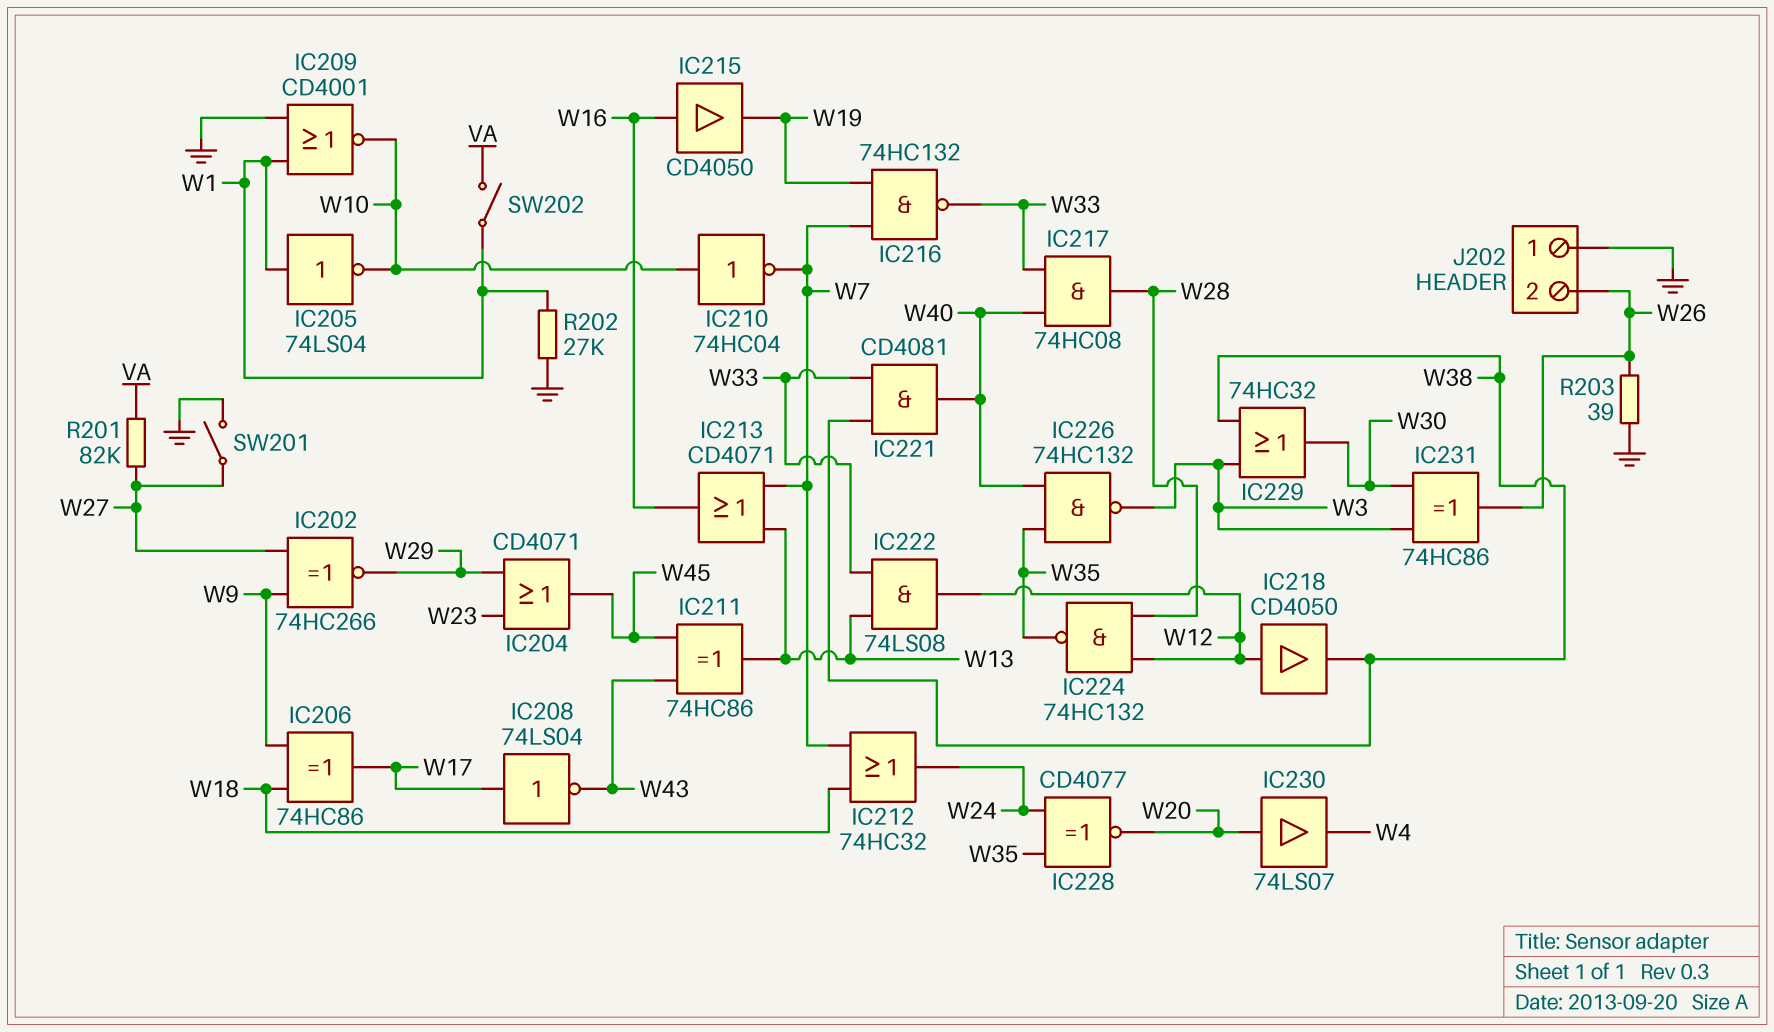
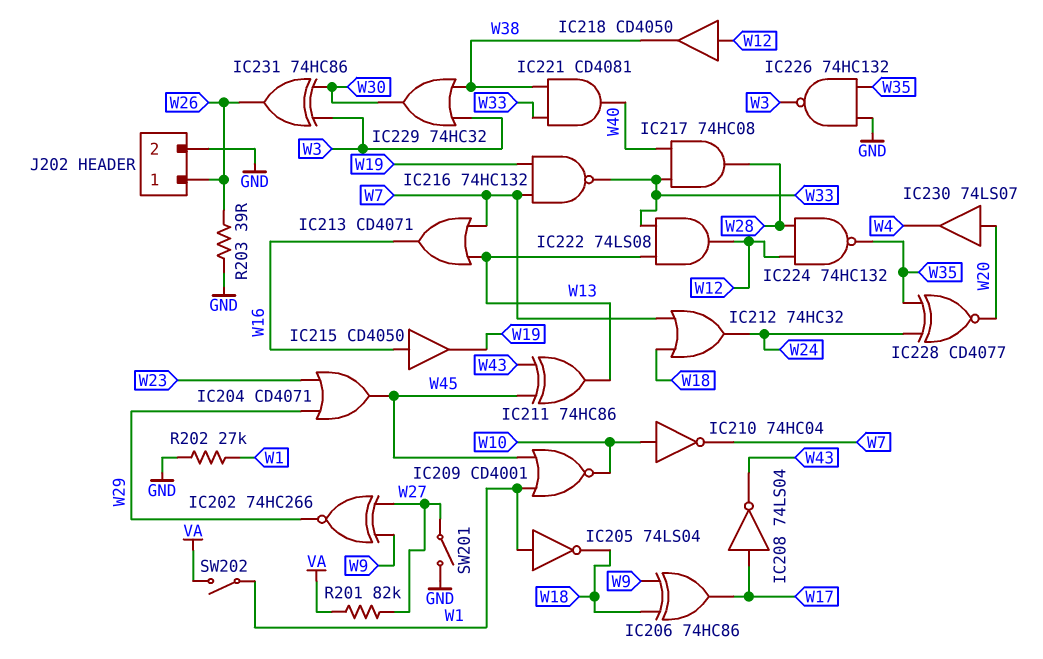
IC205: NOT 74LS04 (in W1, out W10) -> NOT 74LS04 (in W1, out W18)
IC209: NOR CD4001 (in GND, in W1, out W10) -> NOR CD4001 (in W1, in W45, out W10)
IC226: NAND 74HC132 (in W35, in W40, out W3) -> NAND 74HC132 (in GND, in W35, out W3)
J202 pin 1: GND -> W26
J202 pin 2: W26 -> GND

